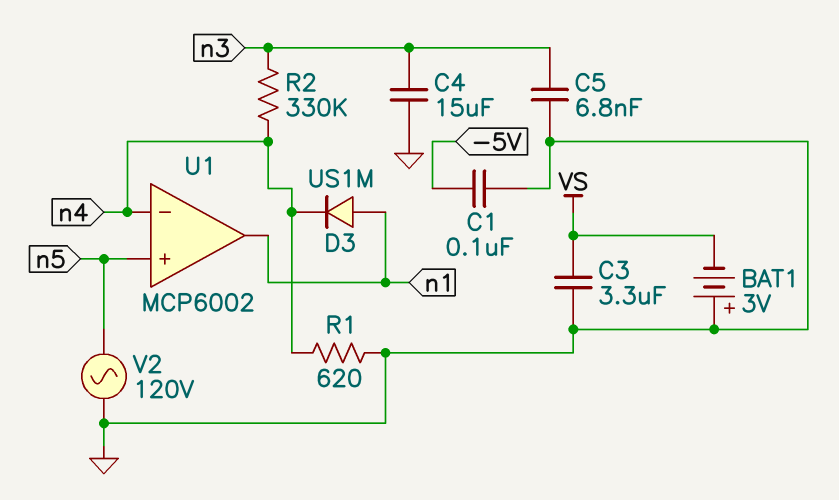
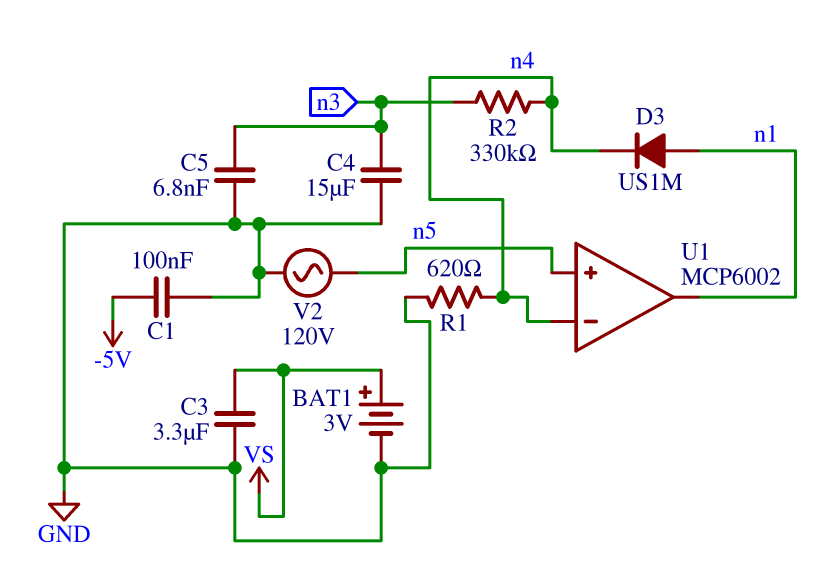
BAT1: 3V (plus GND, minus VS) -> 3V (plus VS, minus GND)

